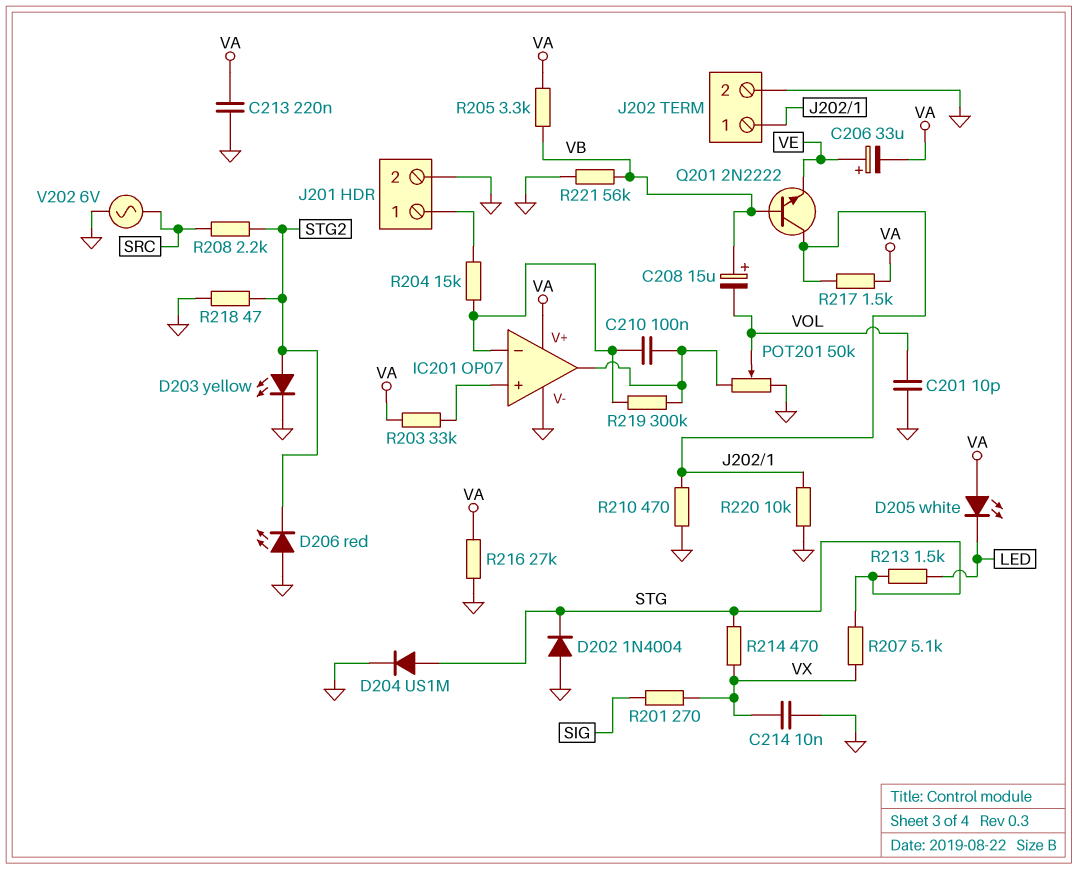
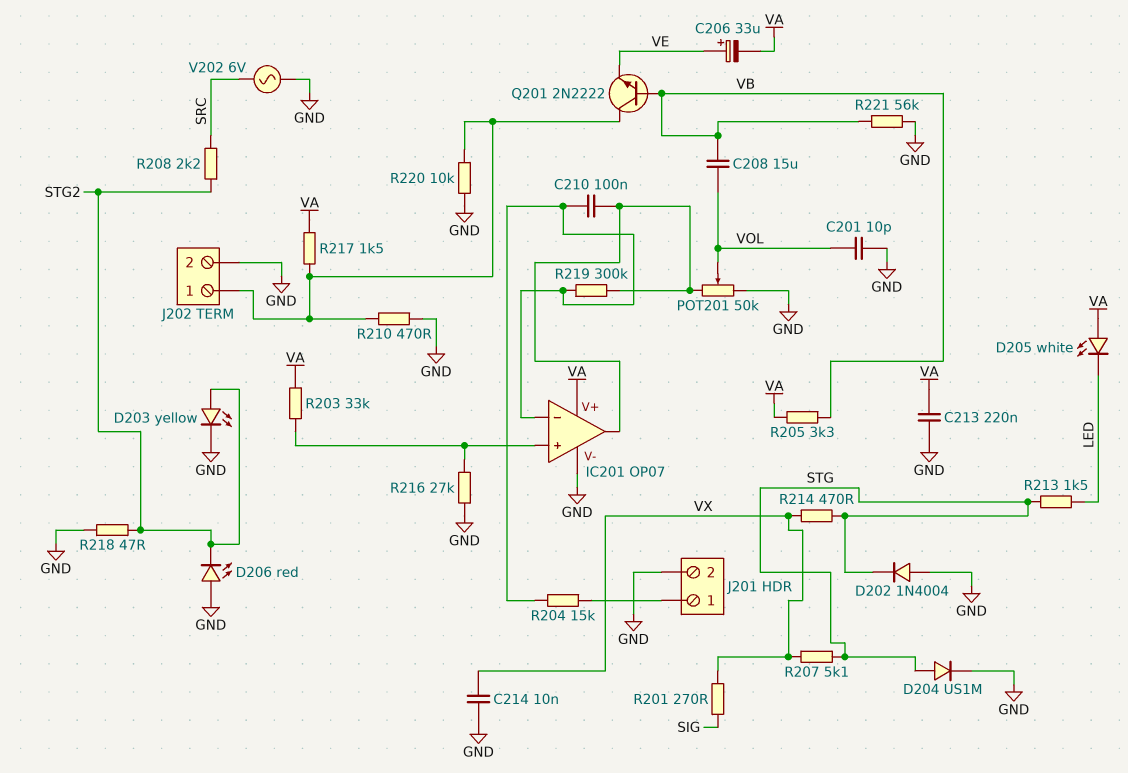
C208: 15uF (plus VB, minus VOL) -> 15uF (VB, VOL)
R216: 27k (GND, VA) -> 27k (GND, IC201/in+)

